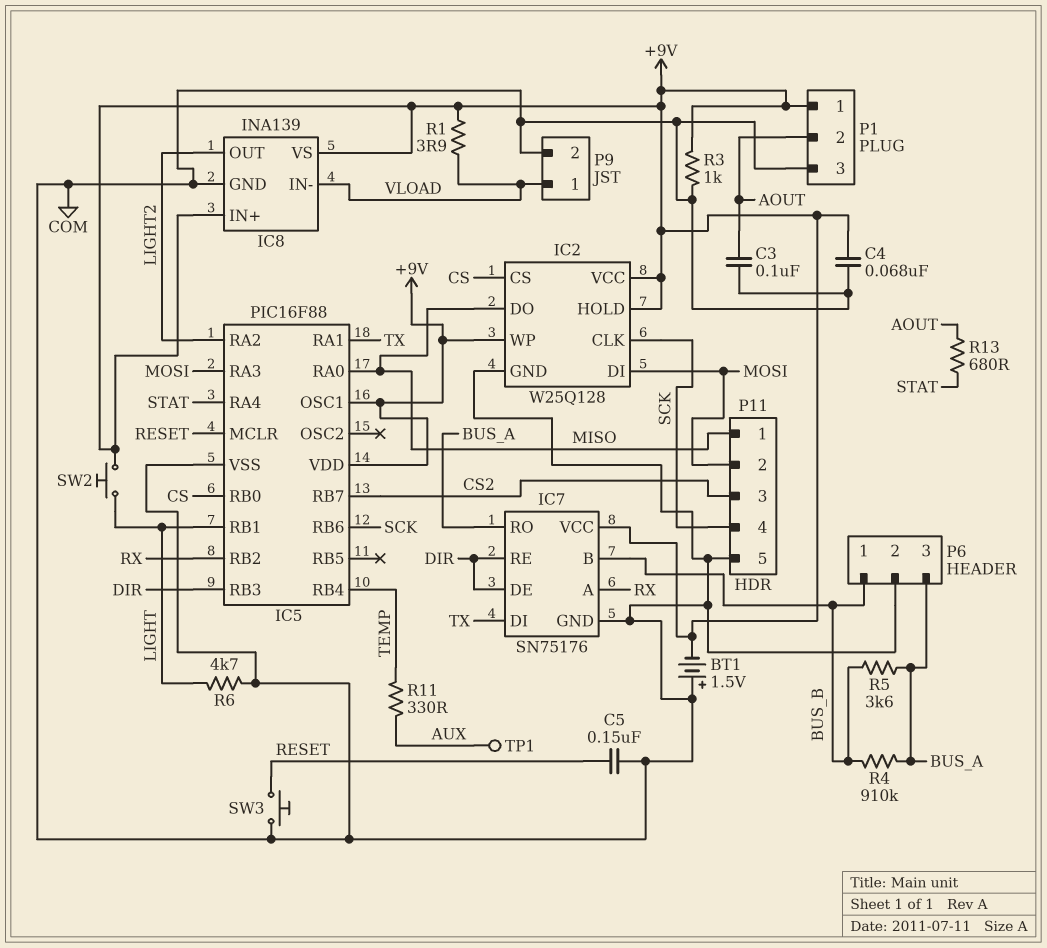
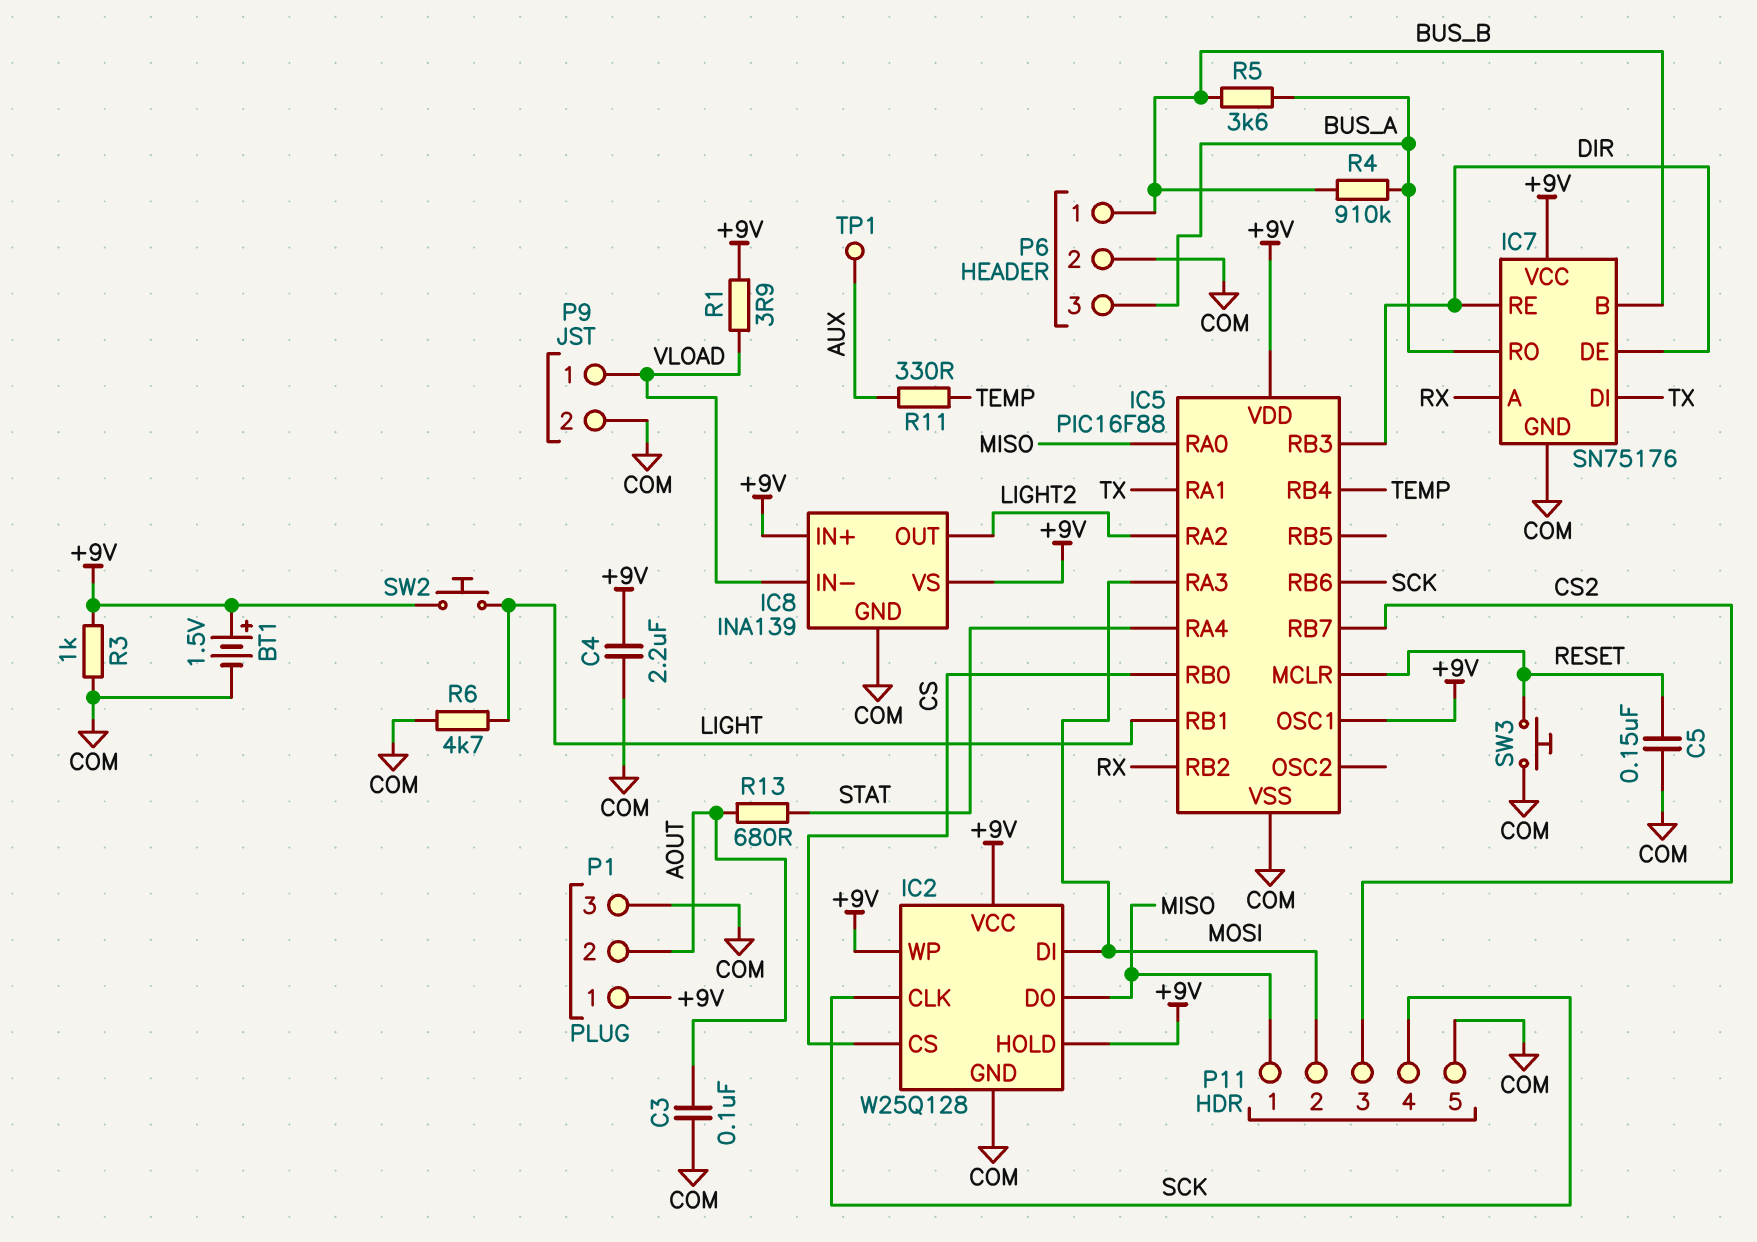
BT1: 1.5V (plus COM, minus +9V) -> 1.5V (plus +9V, minus COM)
C4: 68nF (+9V, COM) -> 2.2uF (+9V, COM)

